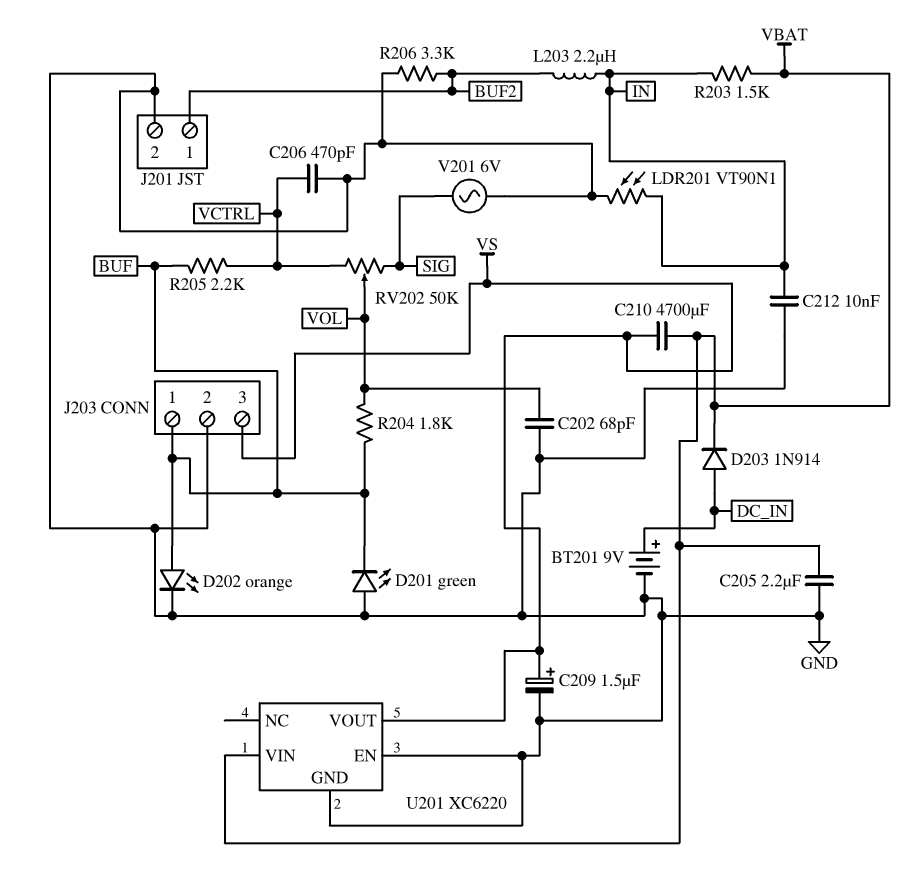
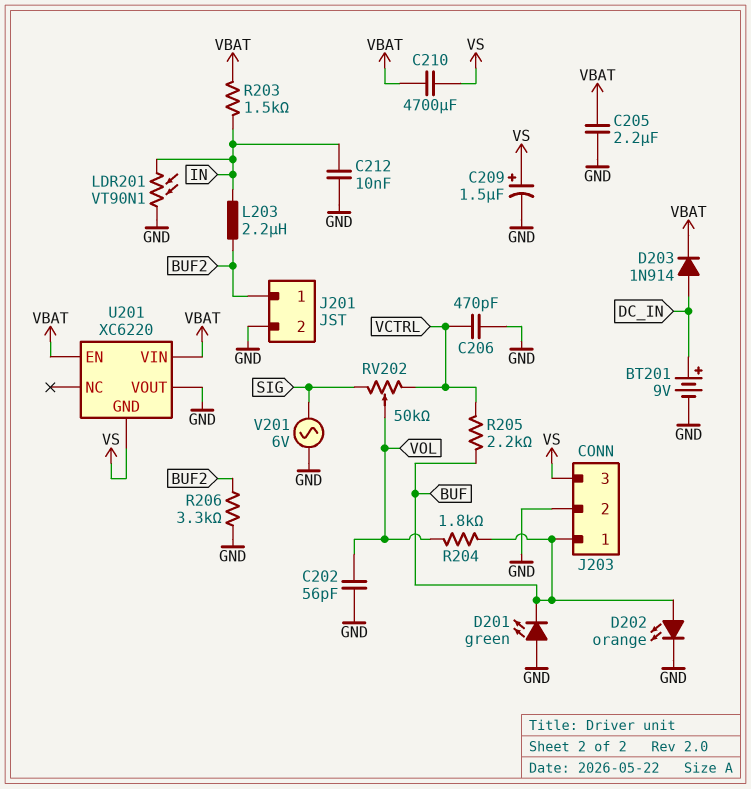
C202: 68pF (GND, VOL) -> 56pF (GND, VOL)
U201 pin EN: GND -> VBAT
U201 pin GND: GND -> VS
U201 pin VOUT: VS -> GND

